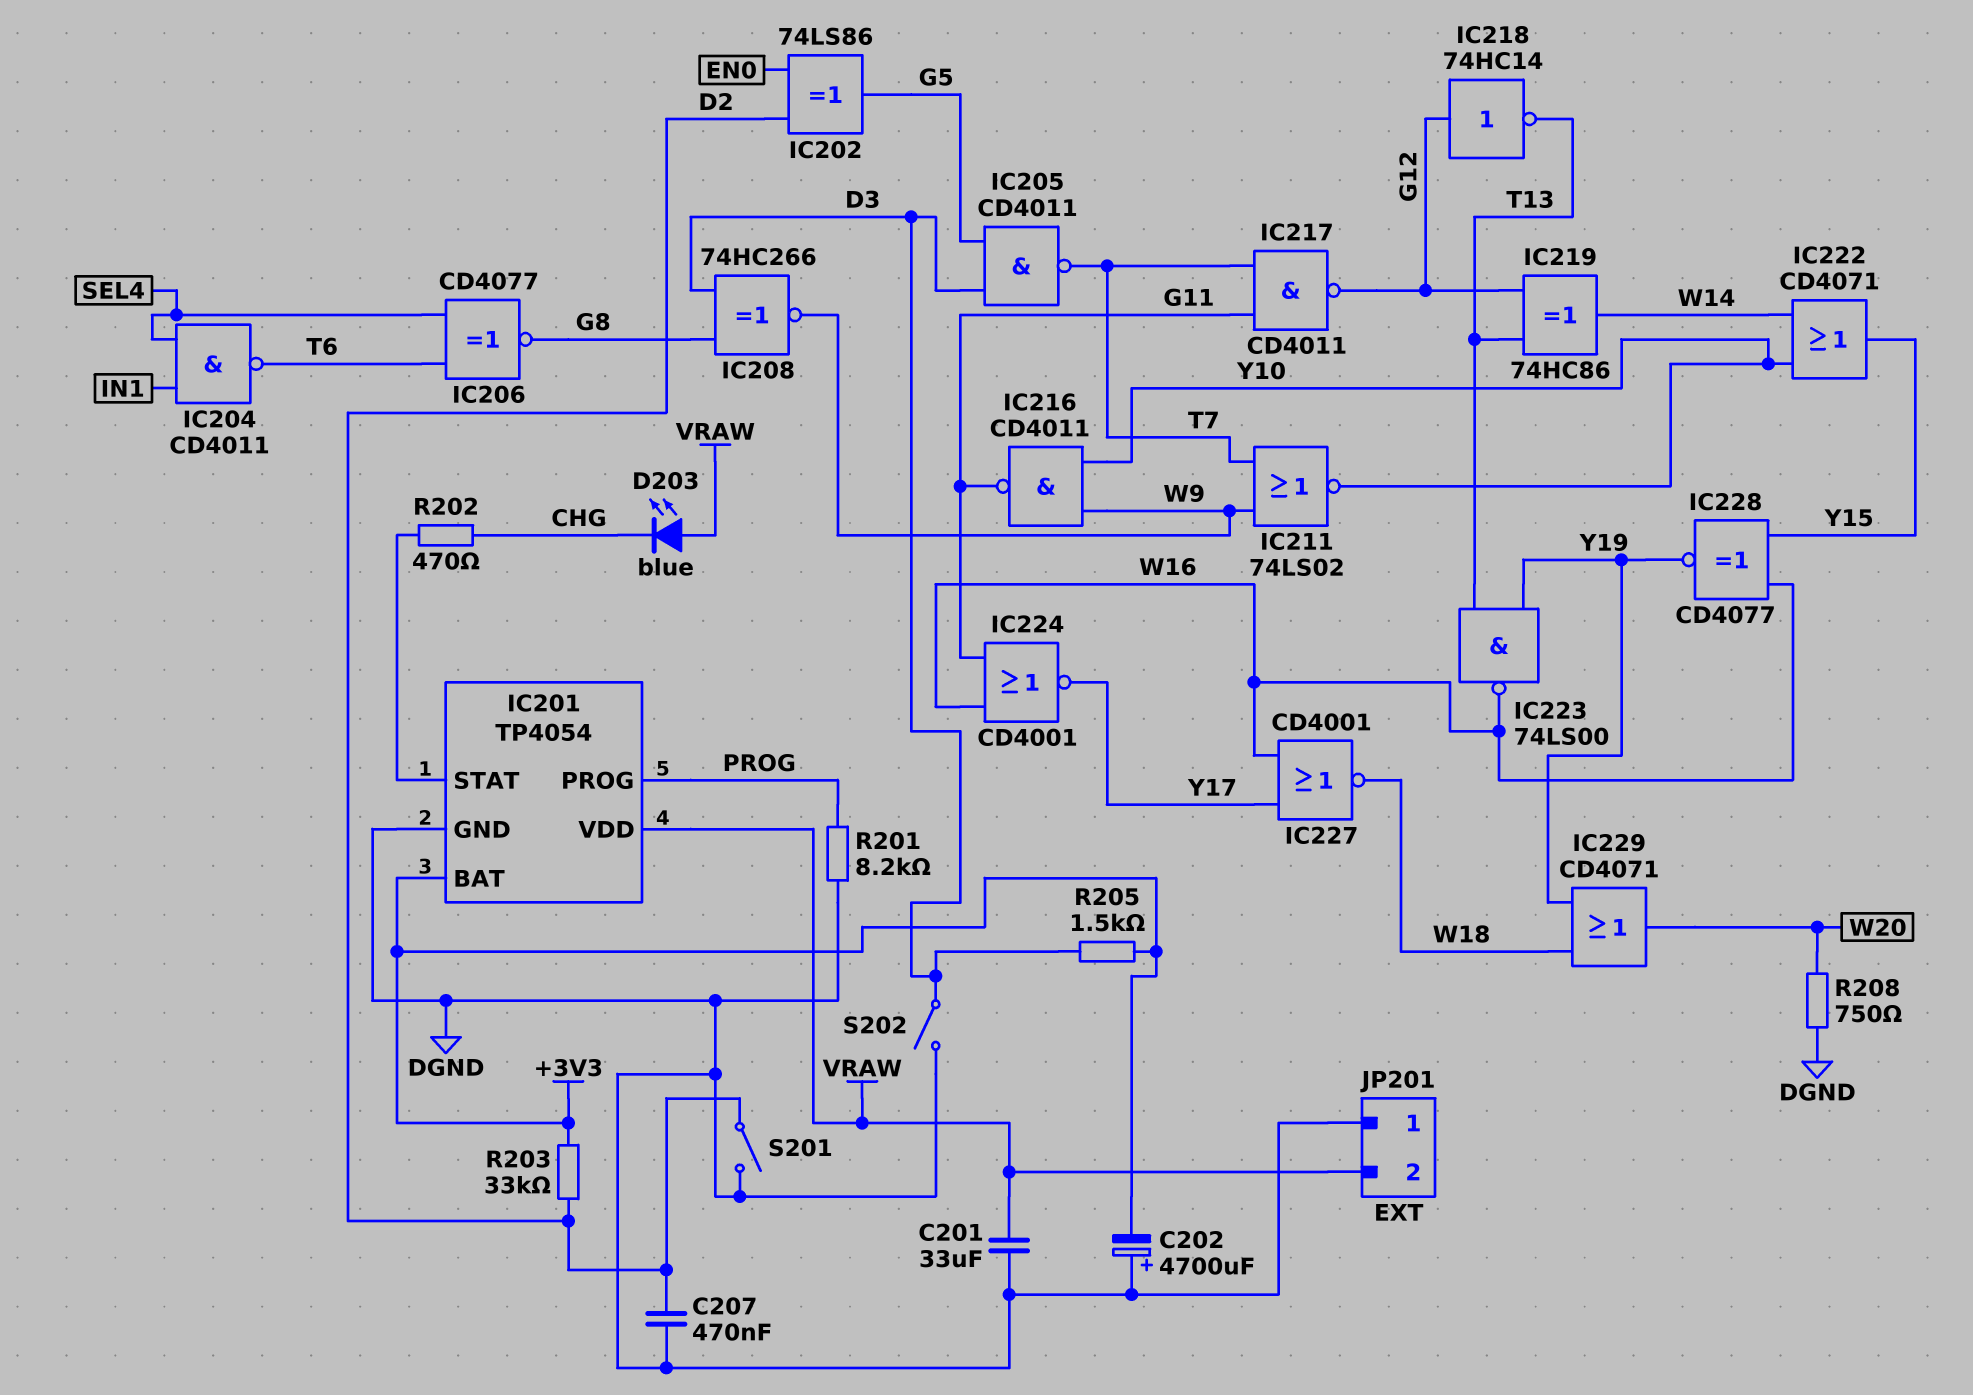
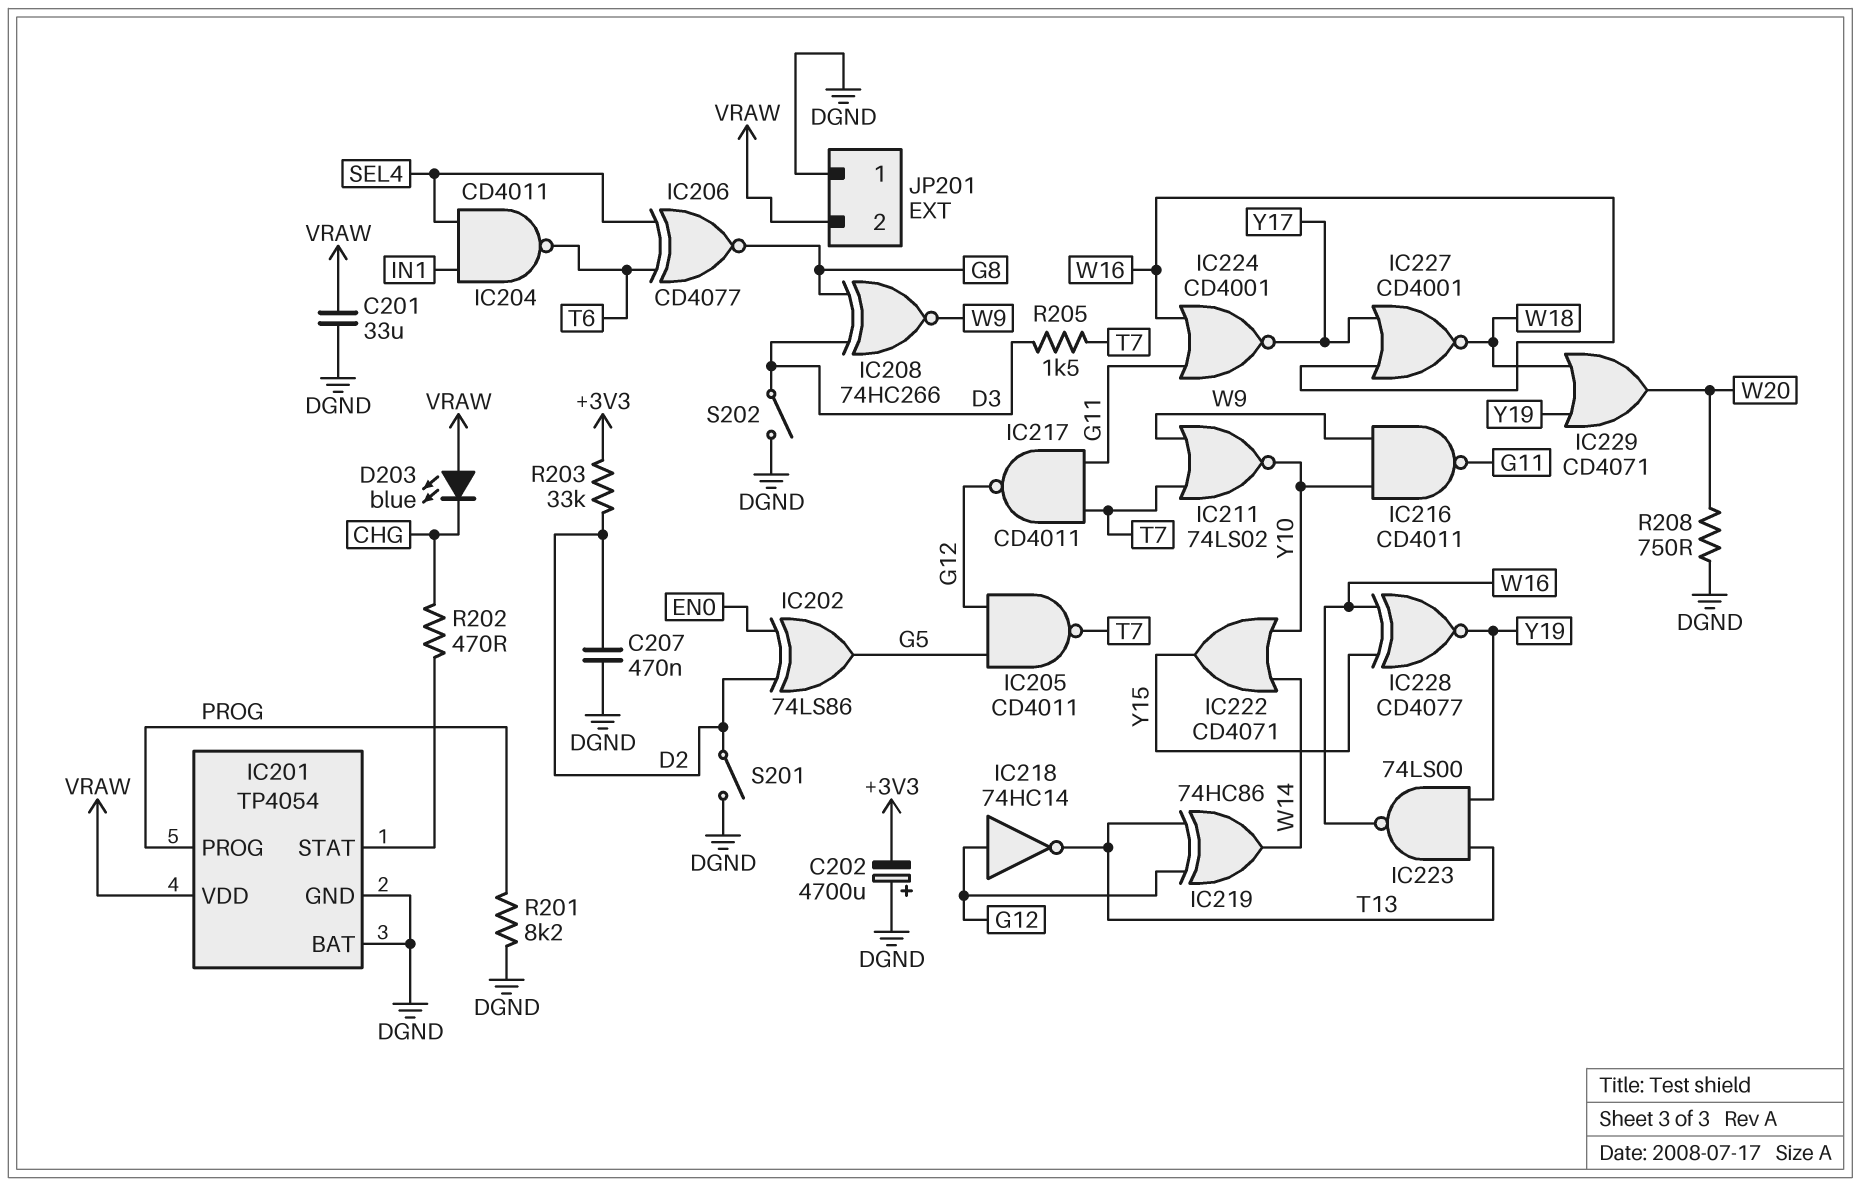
IC201 pin BAT: +3V3 -> DGND
IC205: NAND CD4011 (in D3, in G5, out T7) -> NAND CD4011 (in G5, in G12, out T7)
R205: 1.5k (+3V3, D3) -> 1.5k (D3, T7)

